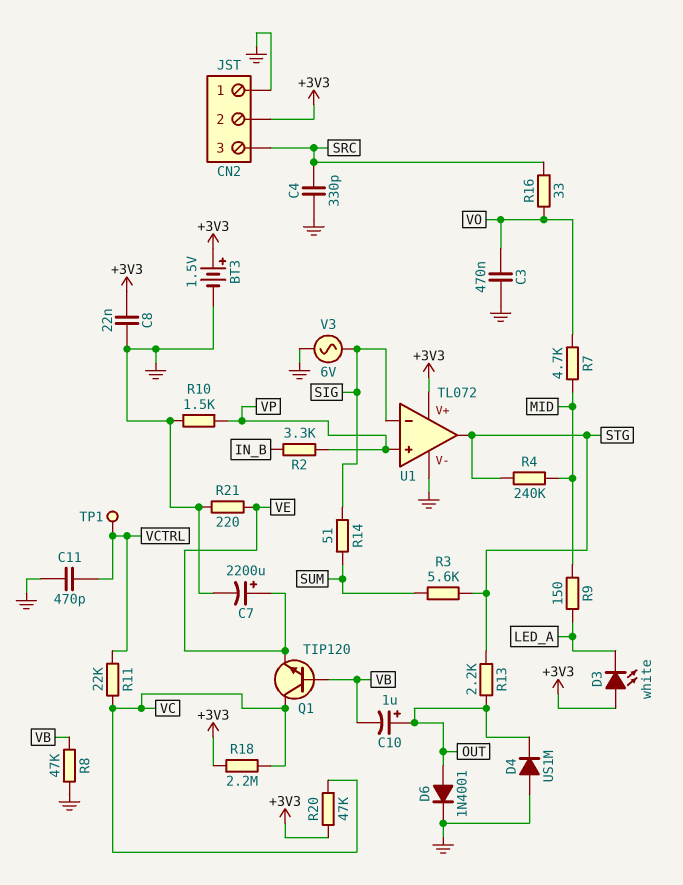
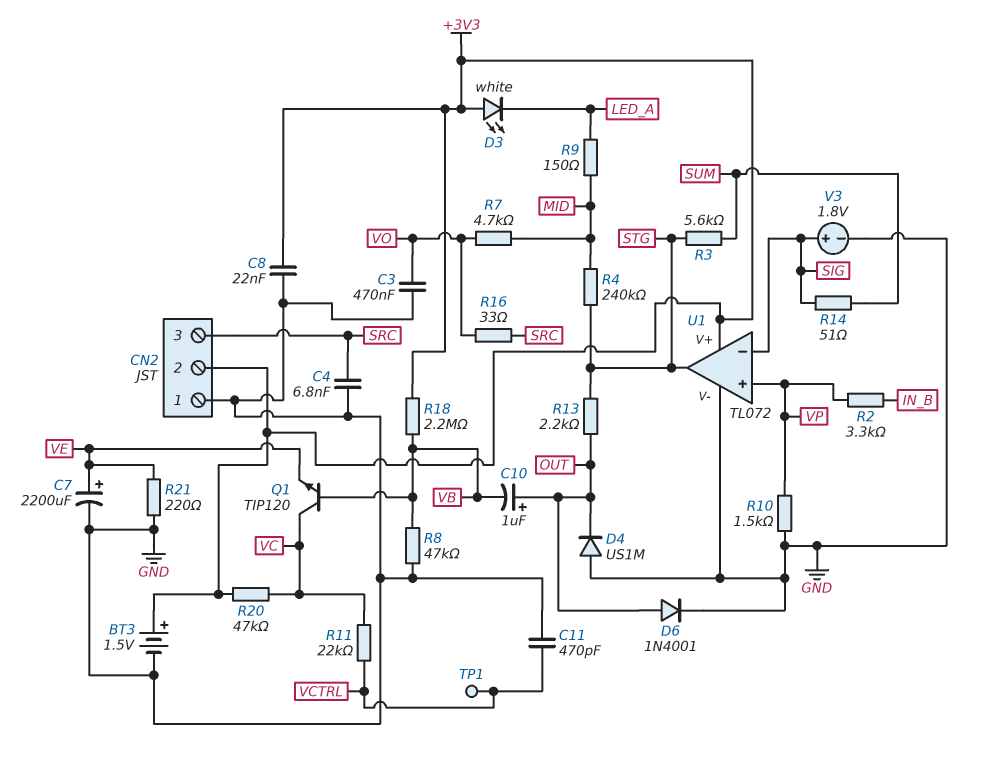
C4: 330pF (GND, SRC) -> 6.8nF (GND, SRC)
R18: 2.2M (+3V3, VC) -> 2.2M (+3V3, VB)
V3: AC 6V (GND, SIG) -> 1.8V (plus SIG, minus GND)

